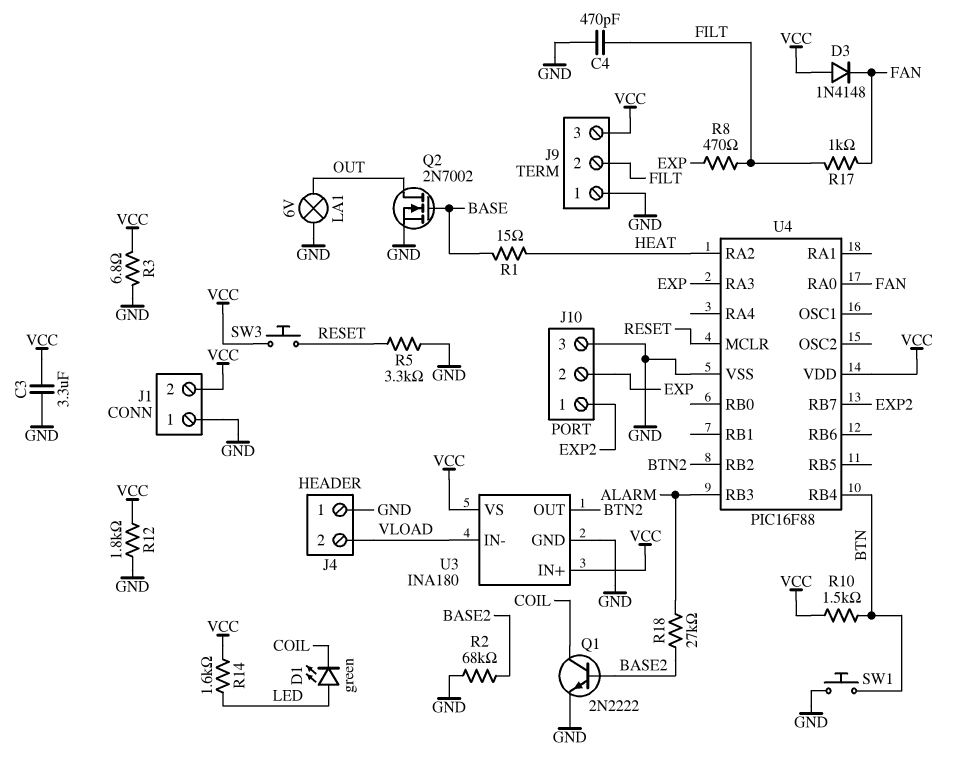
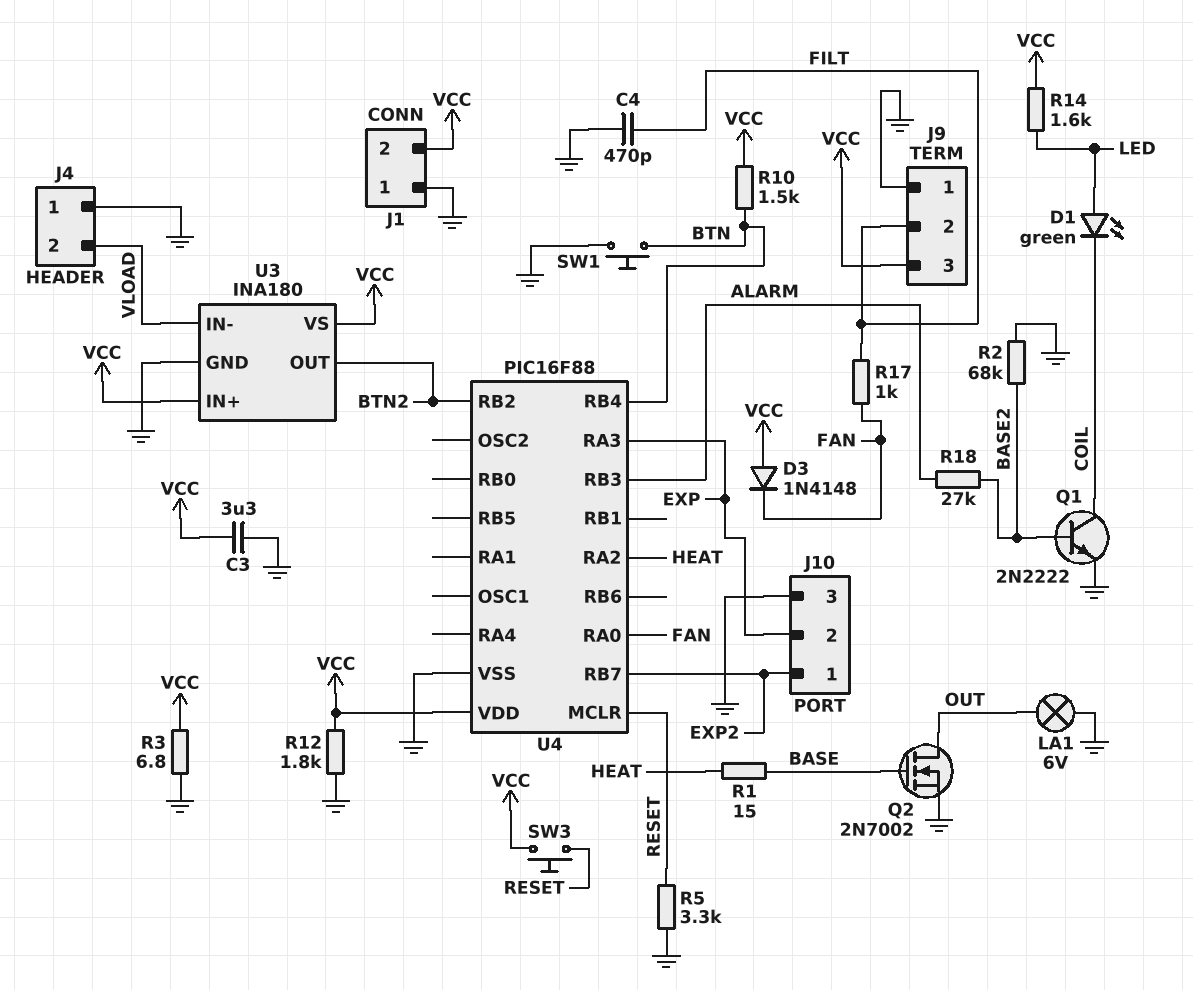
R8: 470 (EXP, FILT) -> none

